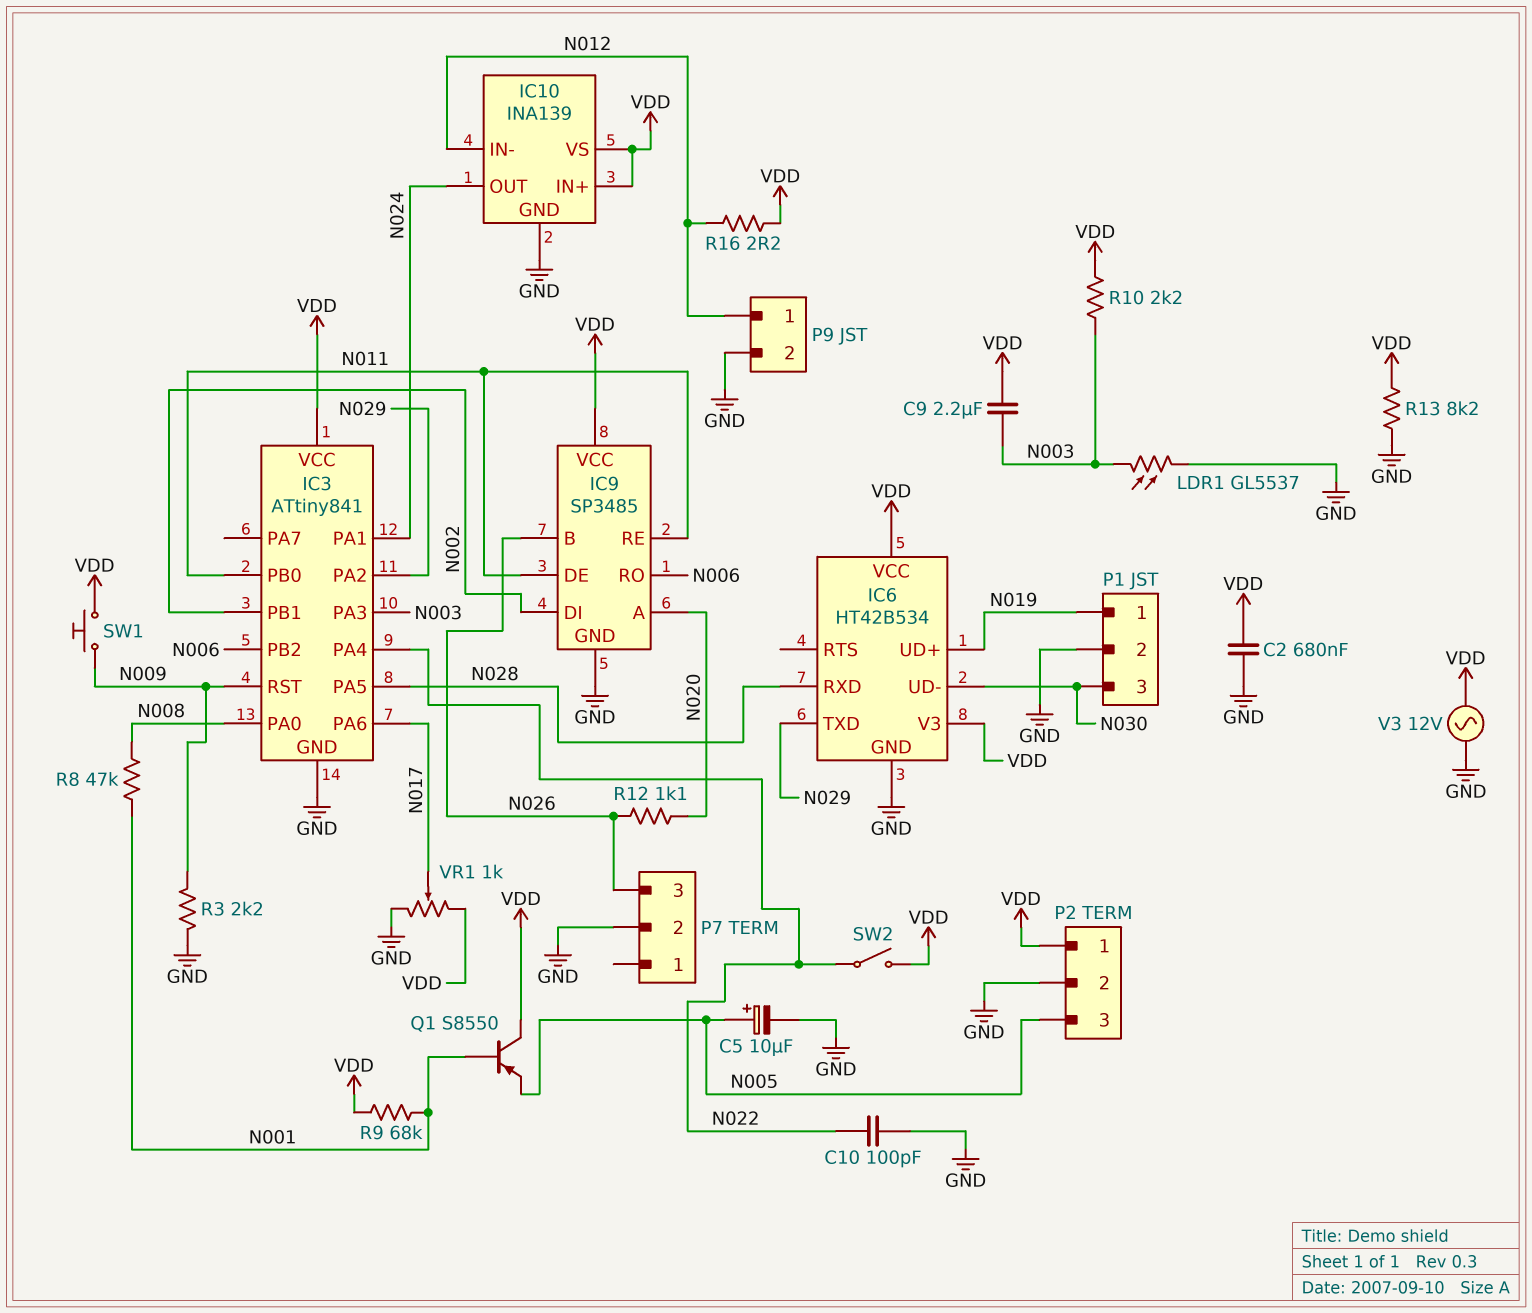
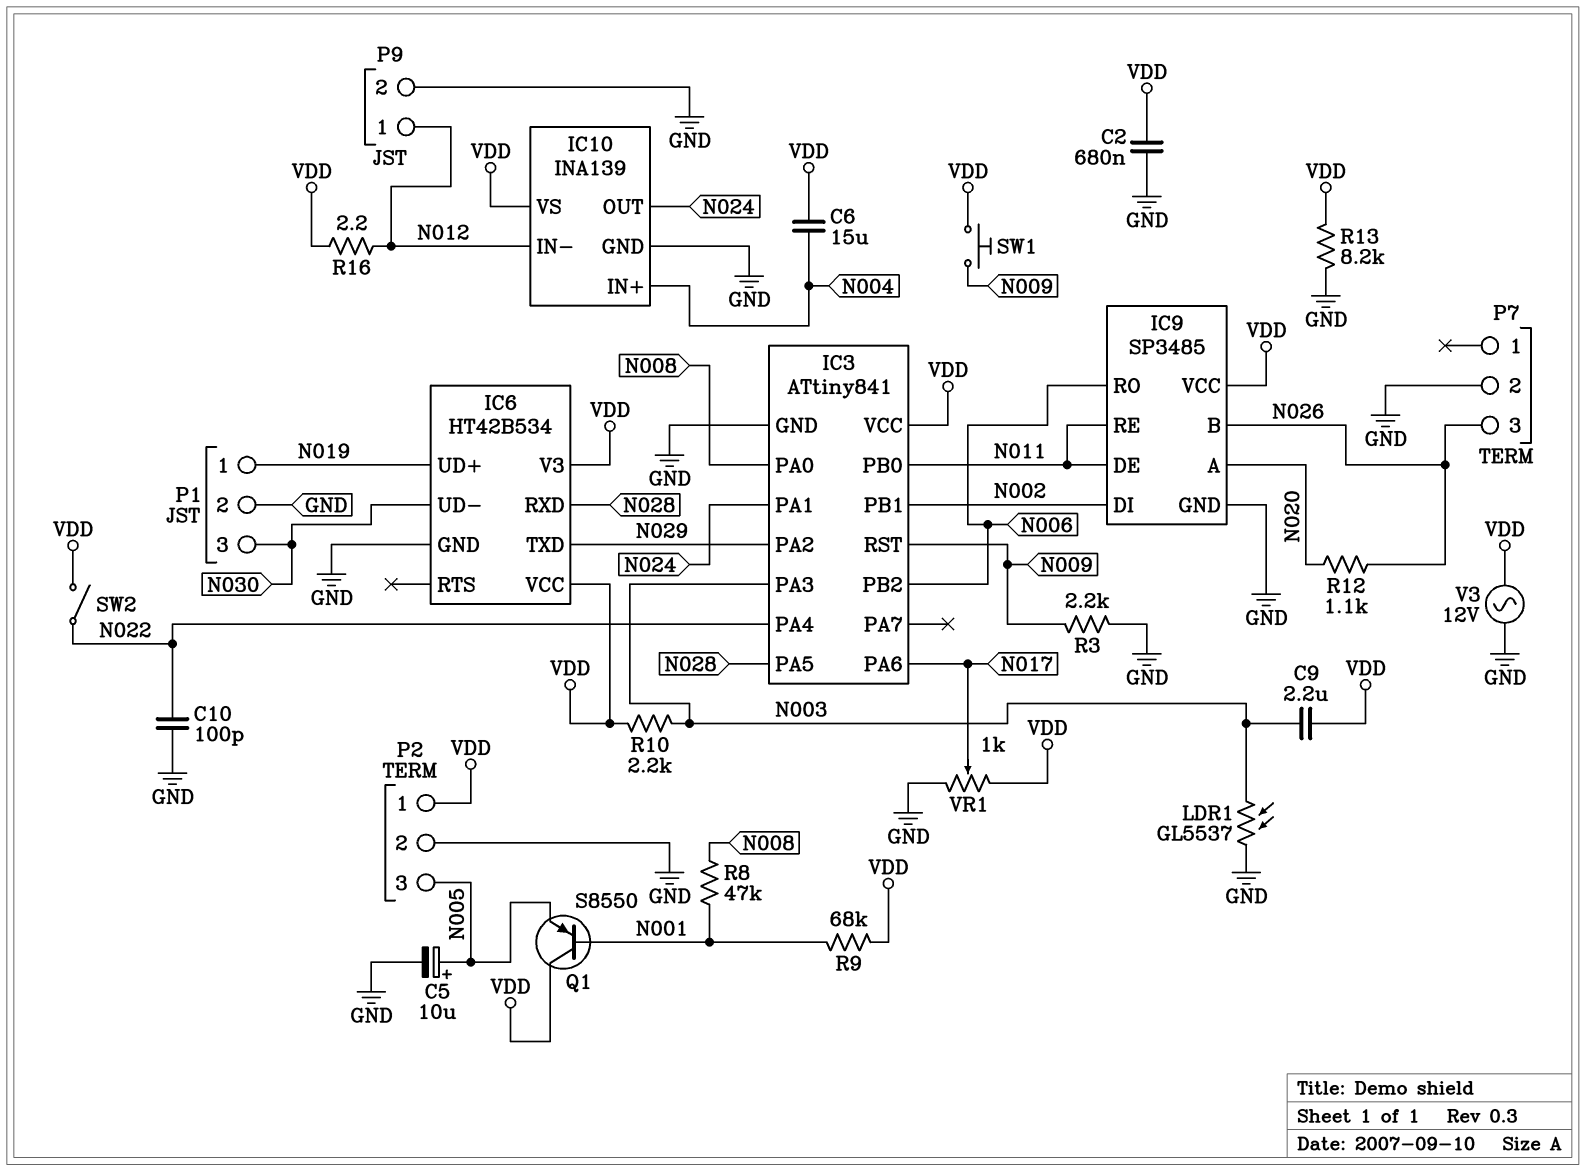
C6: none -> 15uF (N004, VDD)
IC10 pin IN+: VDD -> N004

